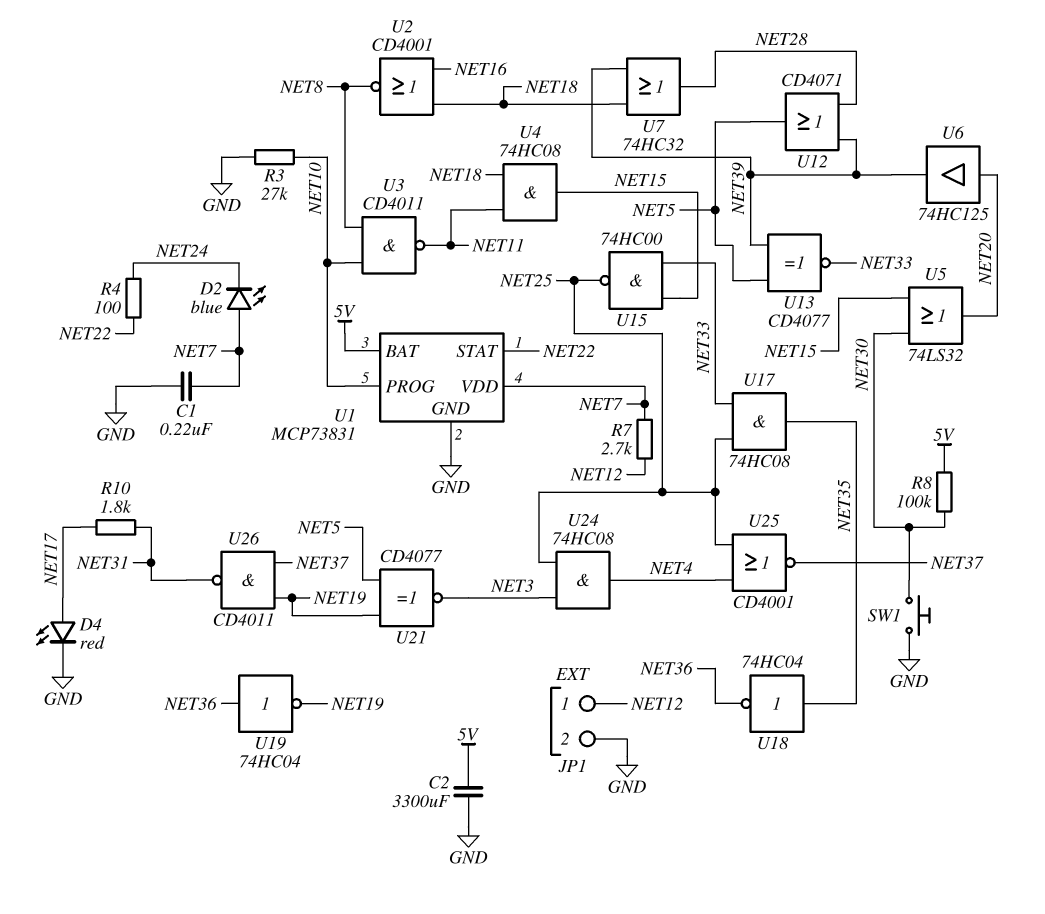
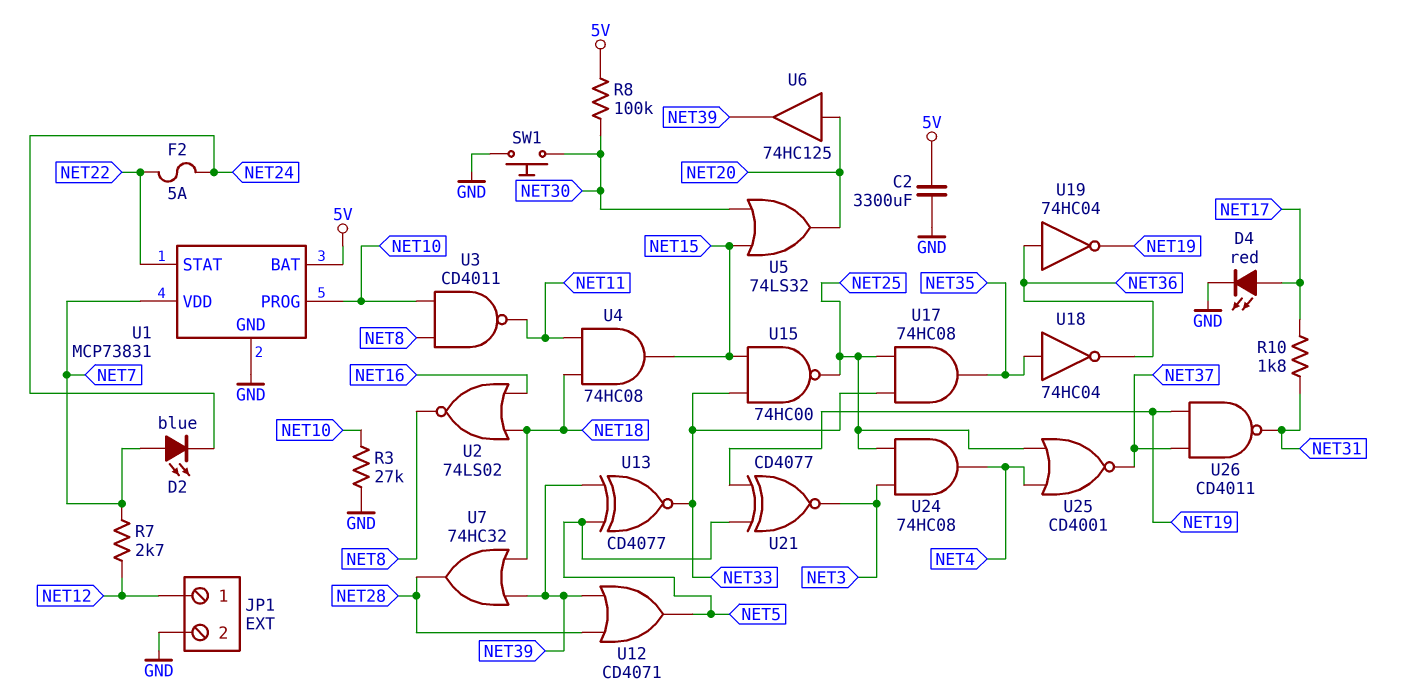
C1: 220nF (GND, NET7) -> none
F2: none -> 5A (NET22, NET24)
R4: 100 (NET22, NET24) -> none
U2: NOR CD4001 (in NET16, in NET18, out NET8) -> NOR 74LS02 (in NET16, in NET18, out NET8)

